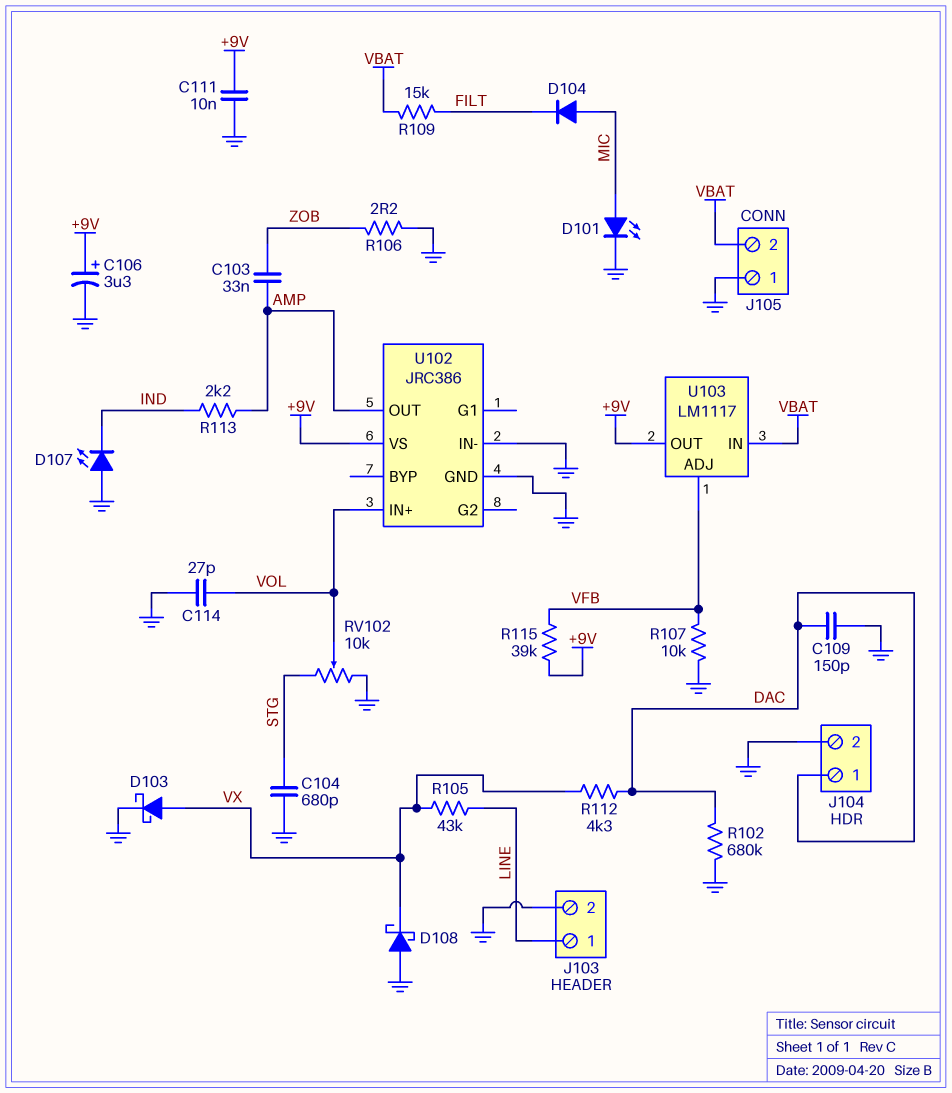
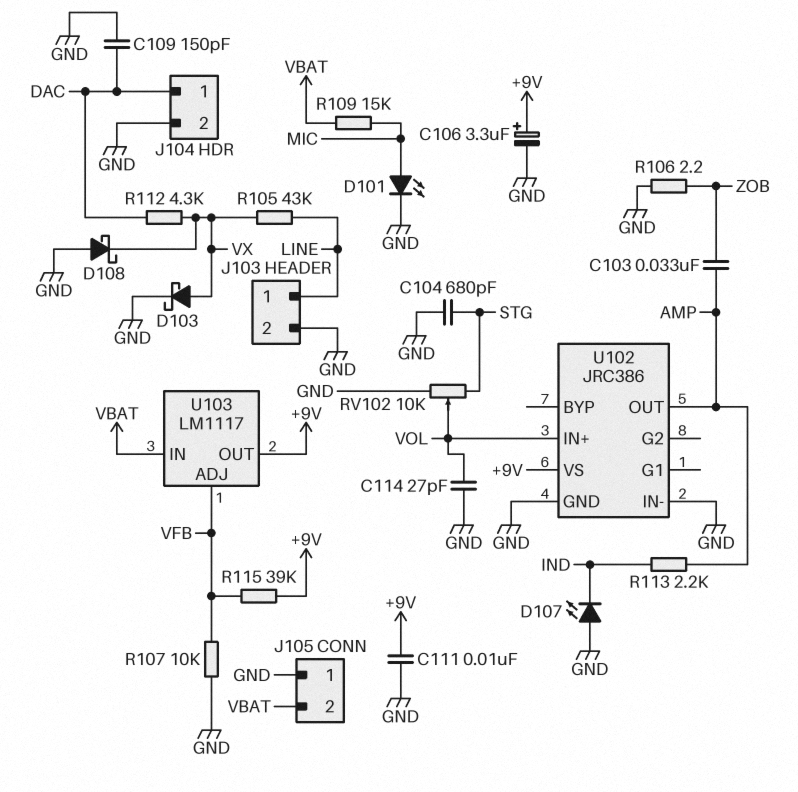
D104: diode (A MIC, K FILT) -> none
R102: 680k (DAC, GND) -> none
R109: 15k (FILT, VBAT) -> 15k (MIC, VBAT)

